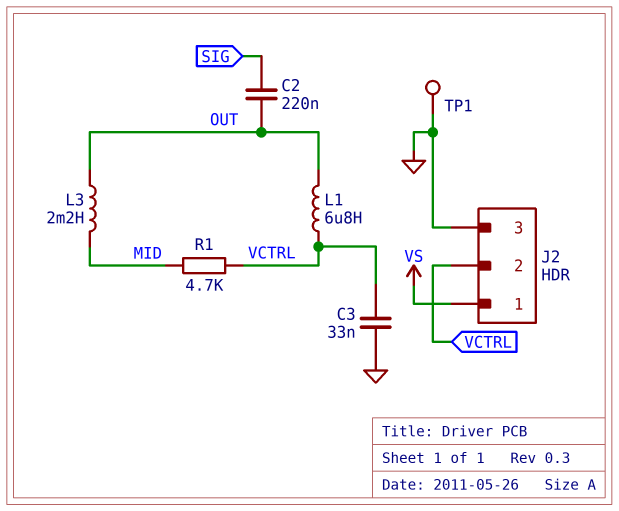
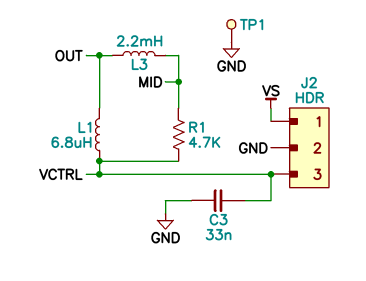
C2: 220nF (OUT, SIG) -> none
J2 pin 2: VCTRL -> GND
J2 pin 3: GND -> VCTRL

